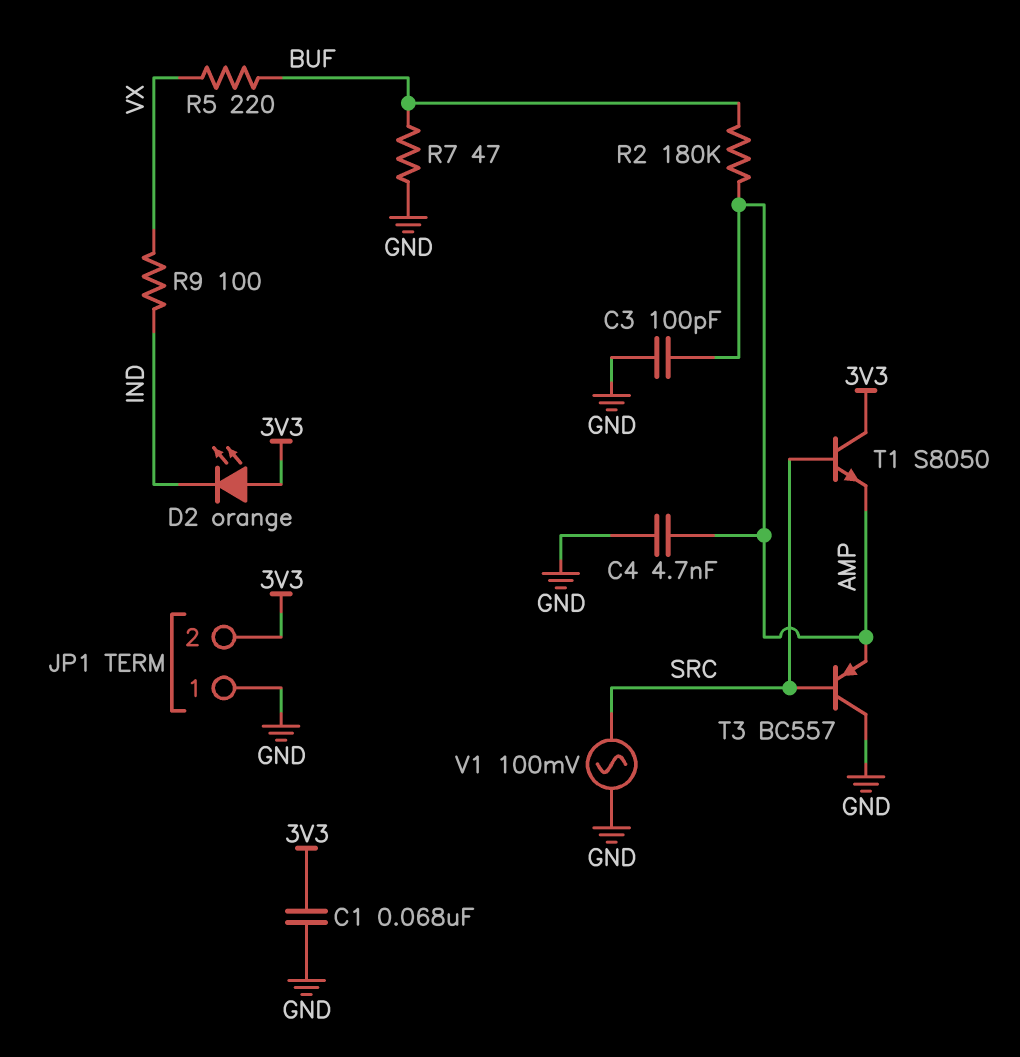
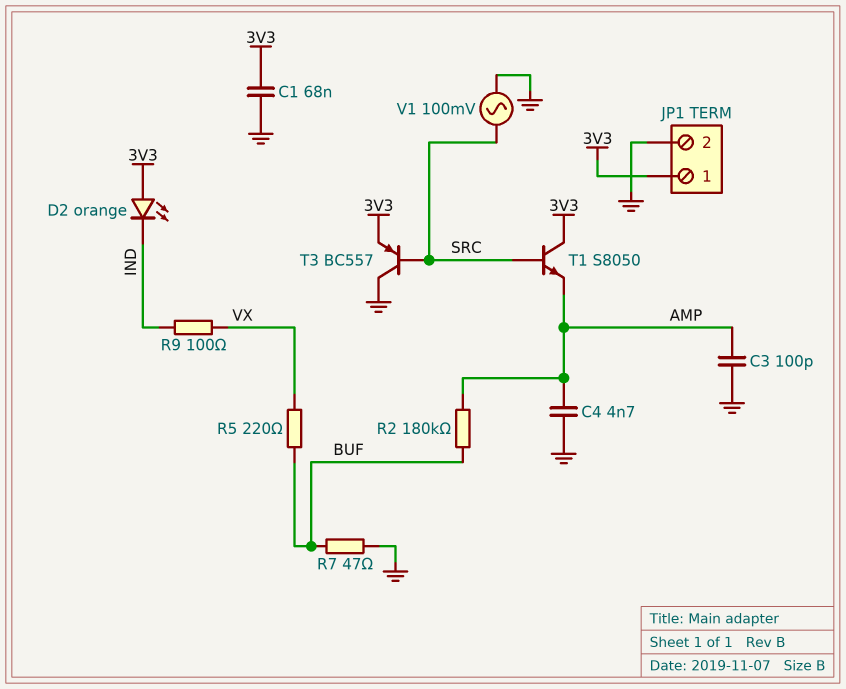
JP1 pin 1: GND -> 3V3
JP1 pin 2: 3V3 -> GND
T3: PNP BC557 (B SRC, C GND, E AMP) -> PNP BC557 (B SRC, C GND, E 3V3)

